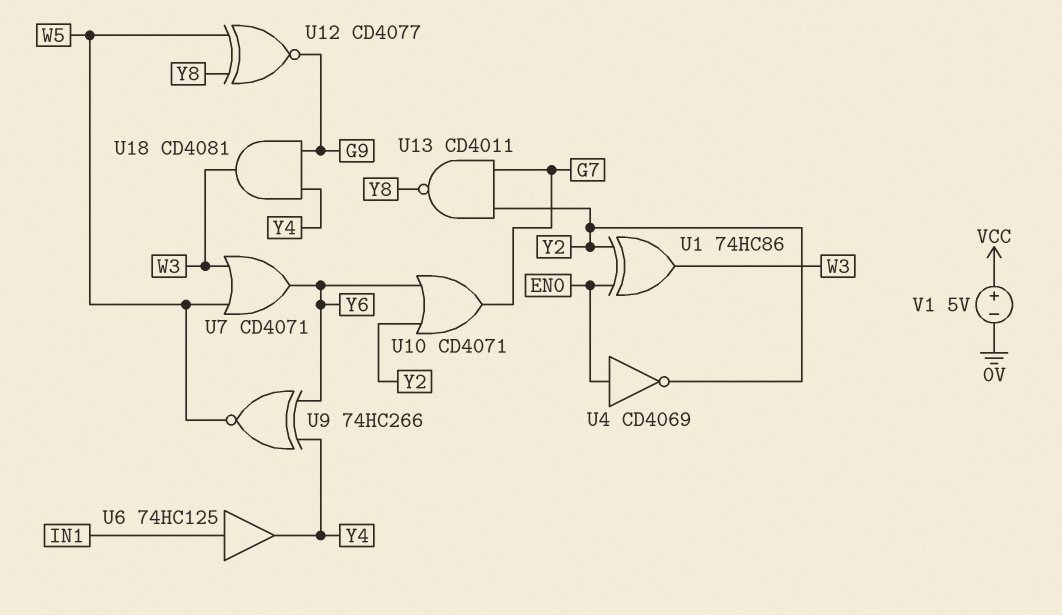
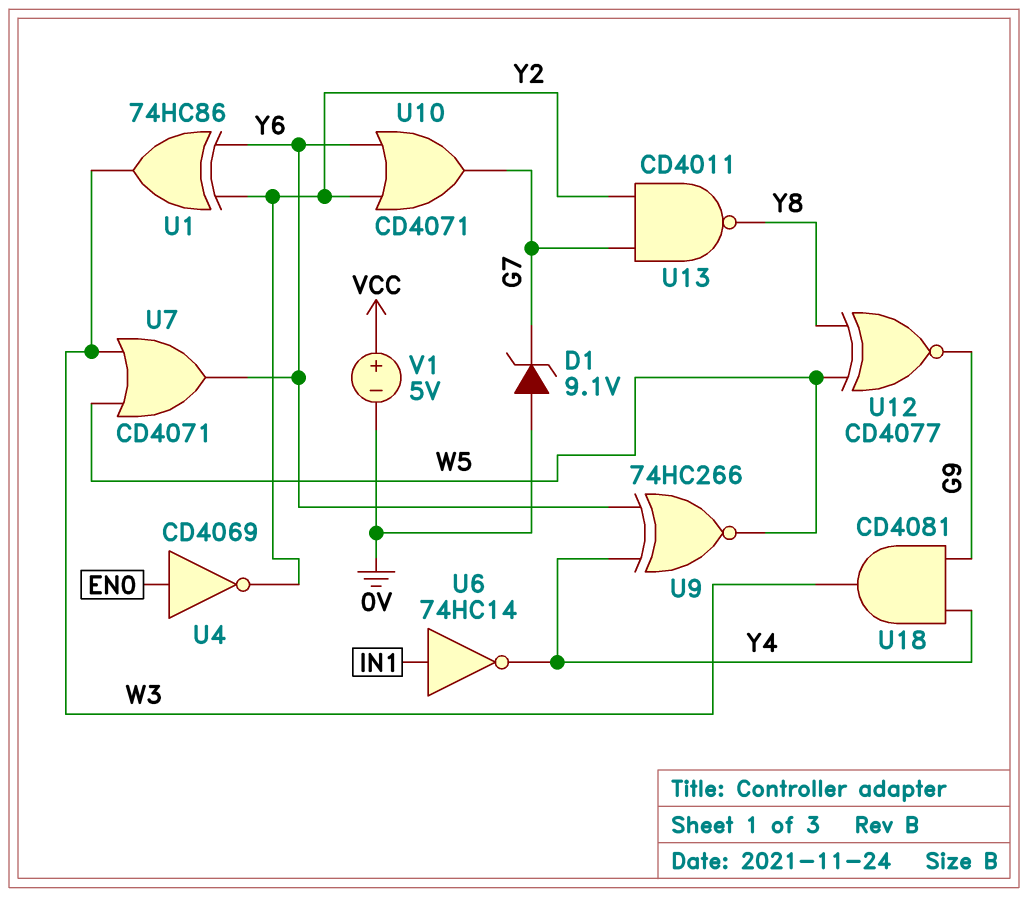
D1: none -> zener 9.1V (A 0V, K G7)
U1: XOR 74HC86 (in EN0, in Y2, out W3) -> XOR 74HC86 (in Y2, in Y6, out W3)
U6: buffer 74HC125 (in IN1, out Y4) -> NOT 74HC14 (in IN1, out Y4)

